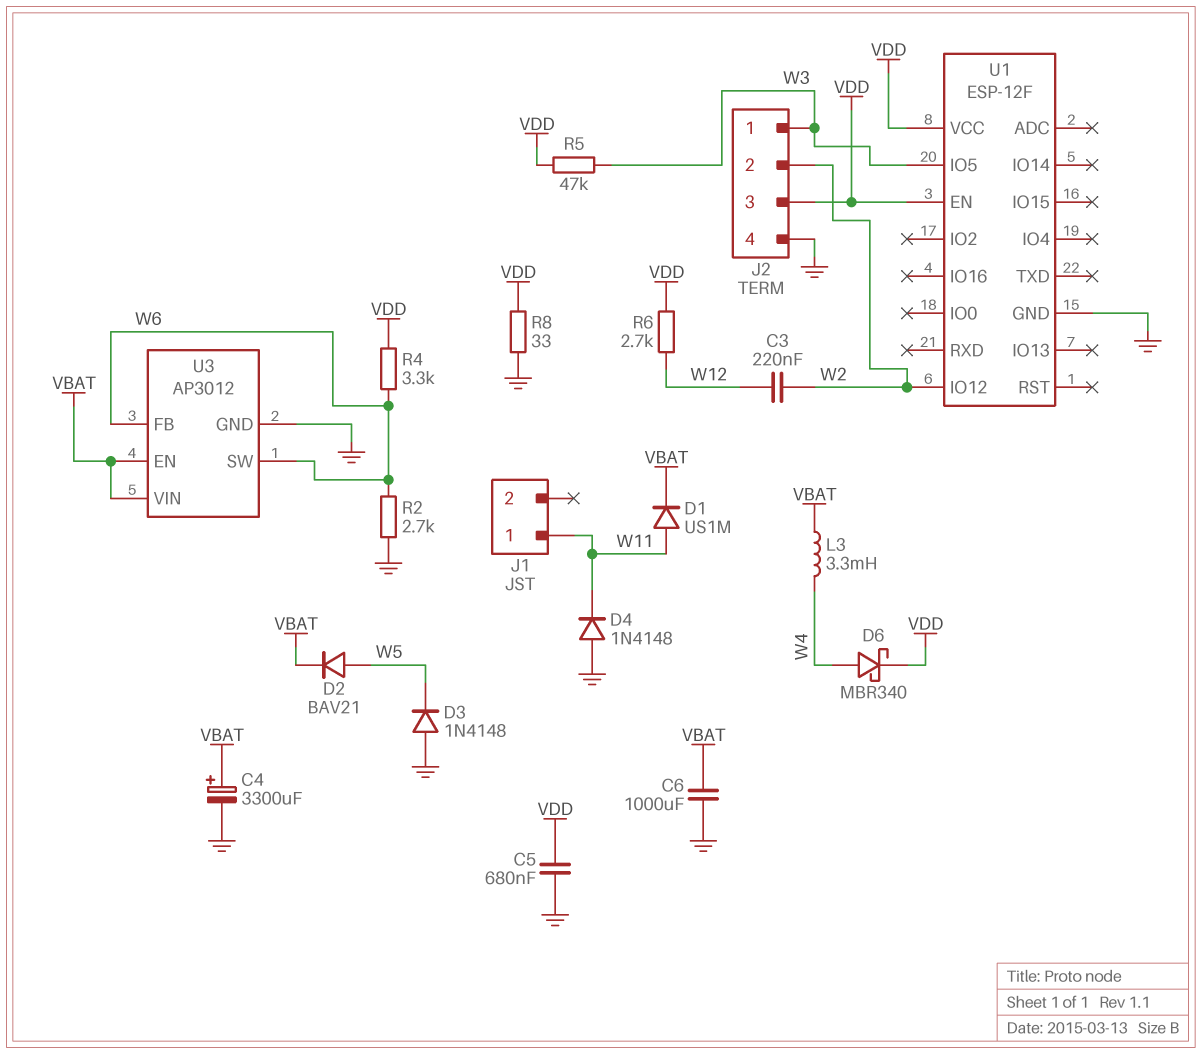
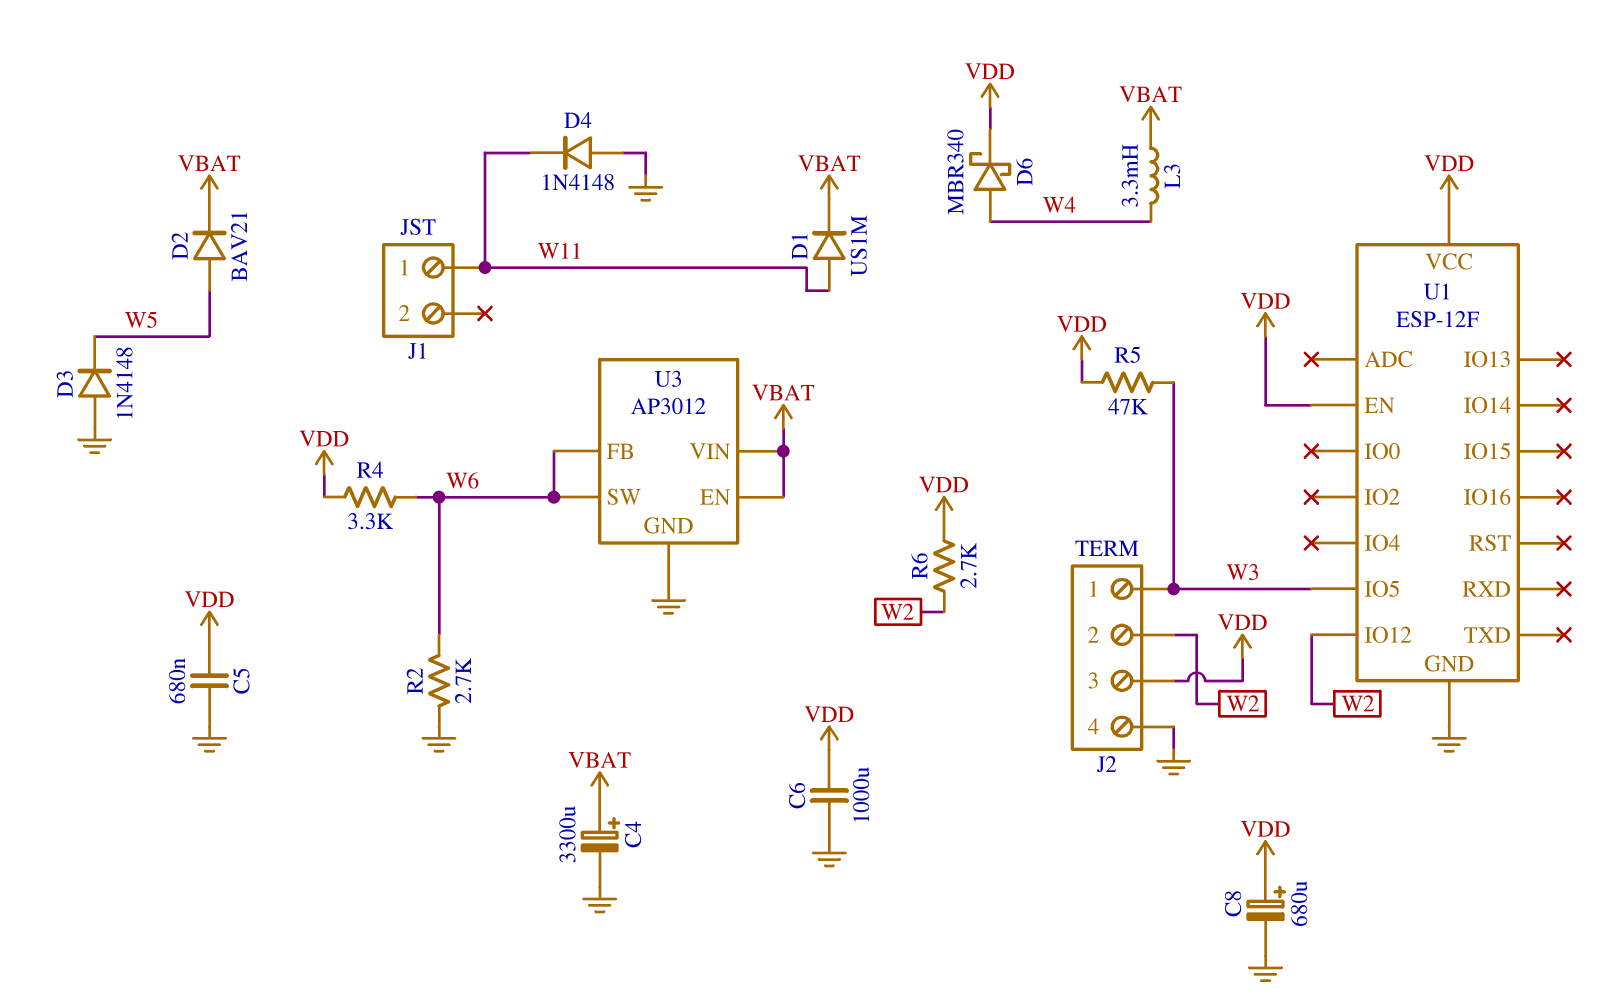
C3: 220nF (W2, W12) -> none
C6: 1000uF (GND, VBAT) -> 1000uF (GND, VDD)
C8: none -> 680uF (plus VDD, minus GND)
R6: 2.7k (VDD, W12) -> 2.7k (VDD, W2)
R8: 33 (GND, VDD) -> none

